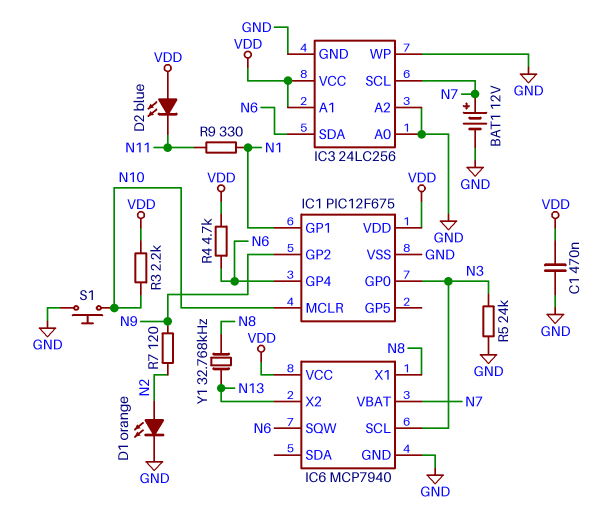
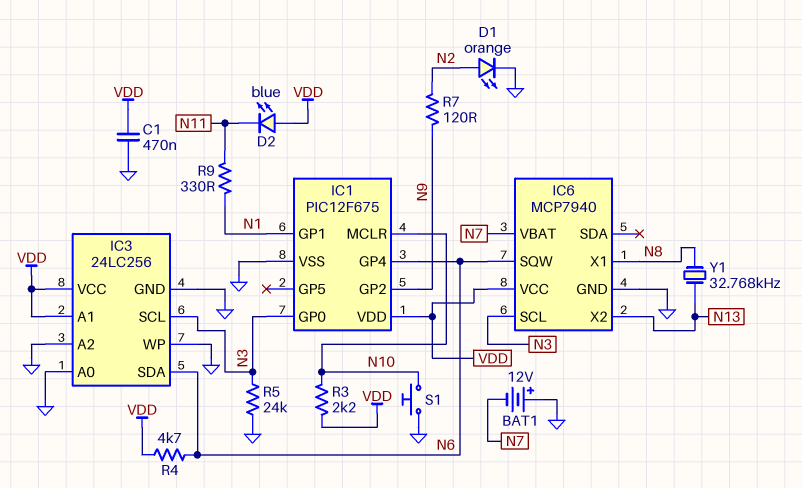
BAT1: 12V (plus N7, minus GND) -> 12V (plus GND, minus N7)
IC3 pin SCL: N7 -> N3

